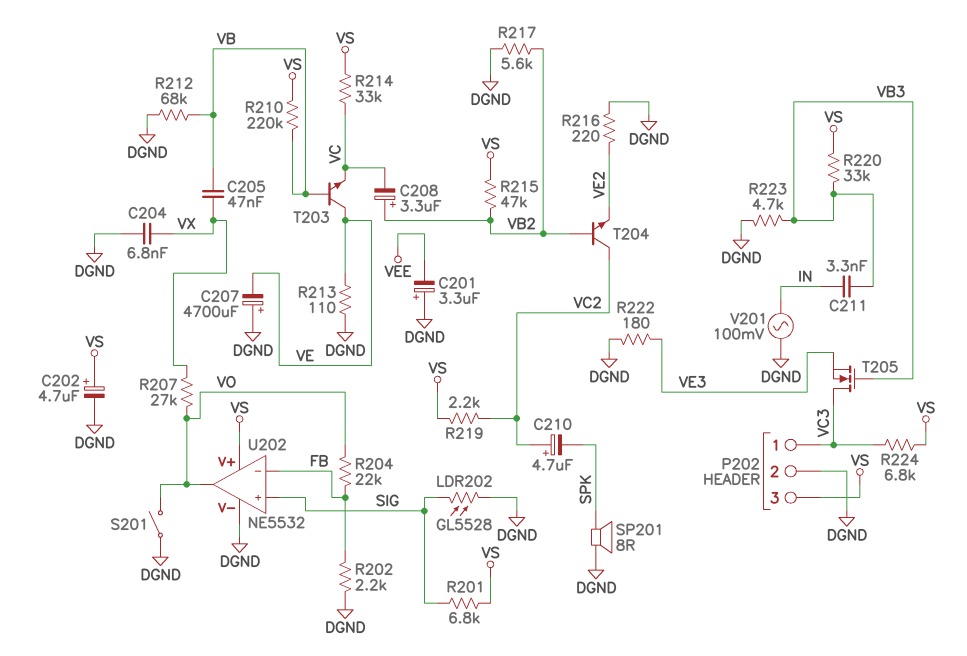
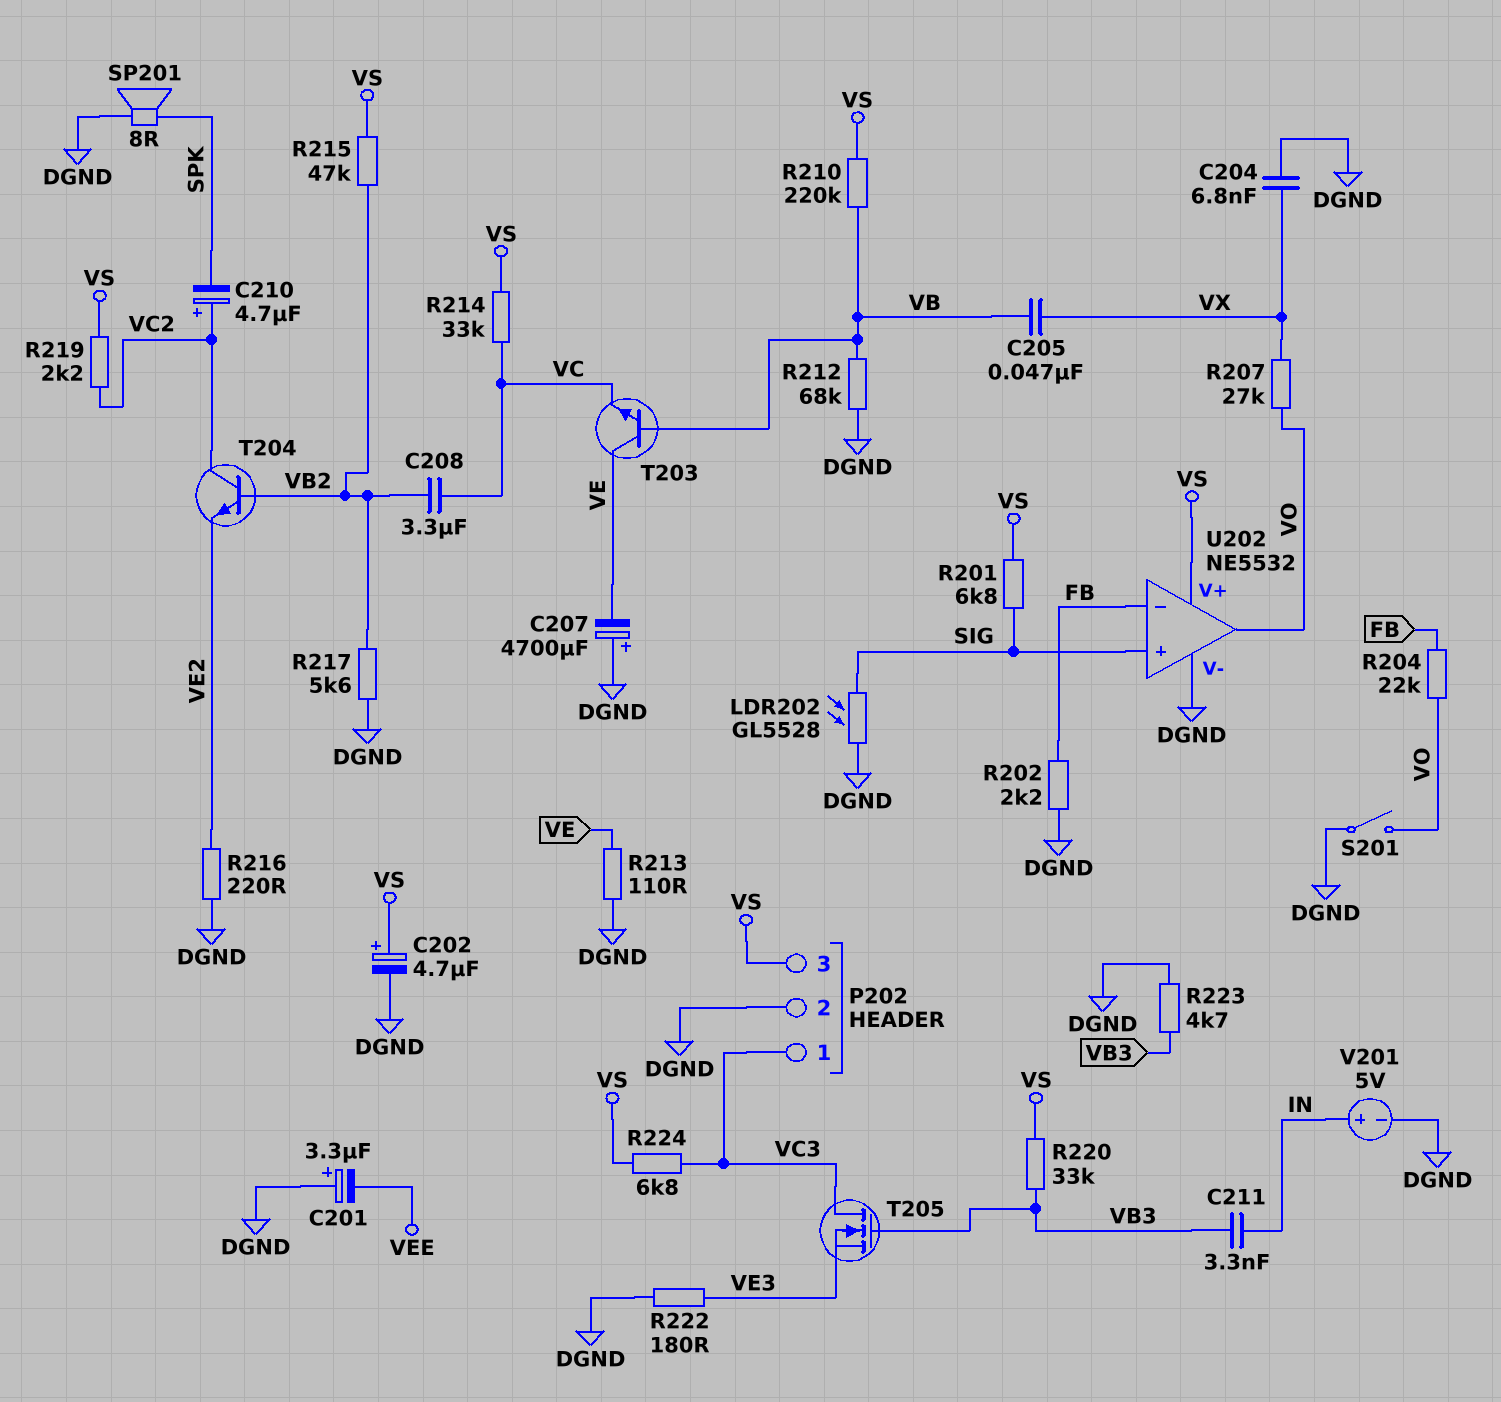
C208: 3.3uF (plus VB2, minus VC) -> 3.3uF (VB2, VC)
V201: AC 100mV (DGND, IN) -> 5V (plus IN, minus DGND)

